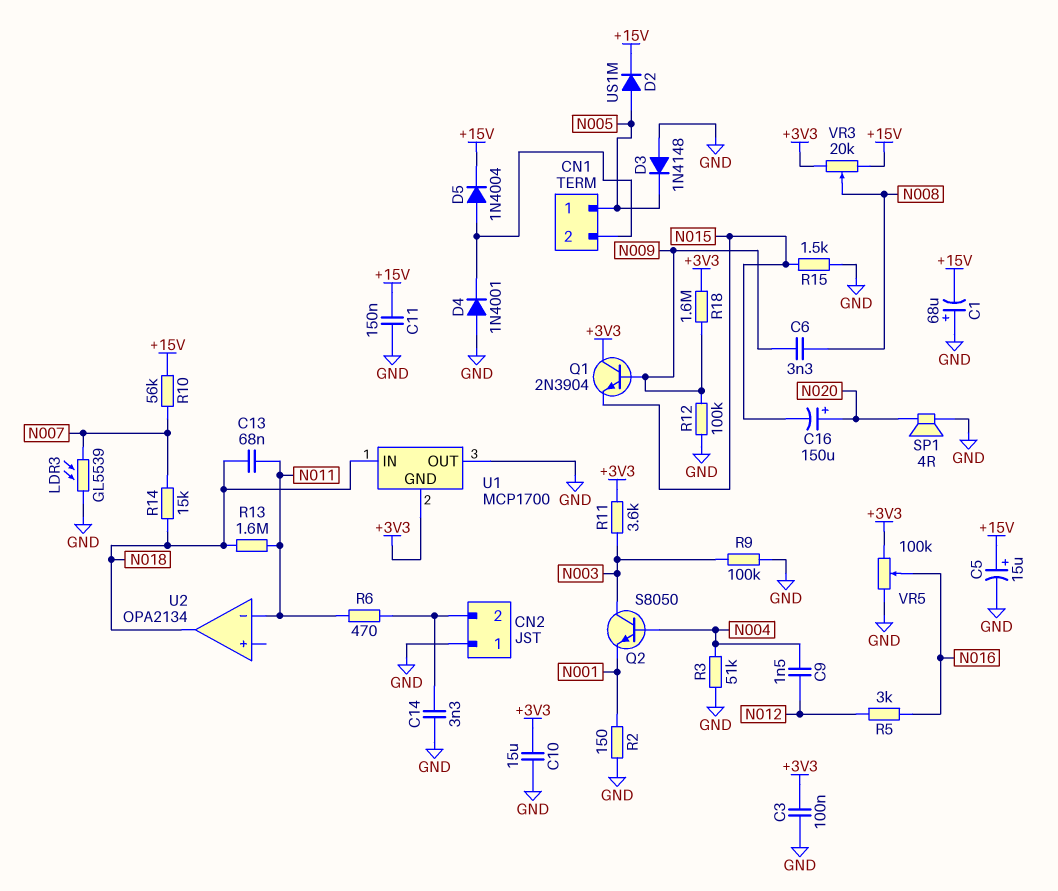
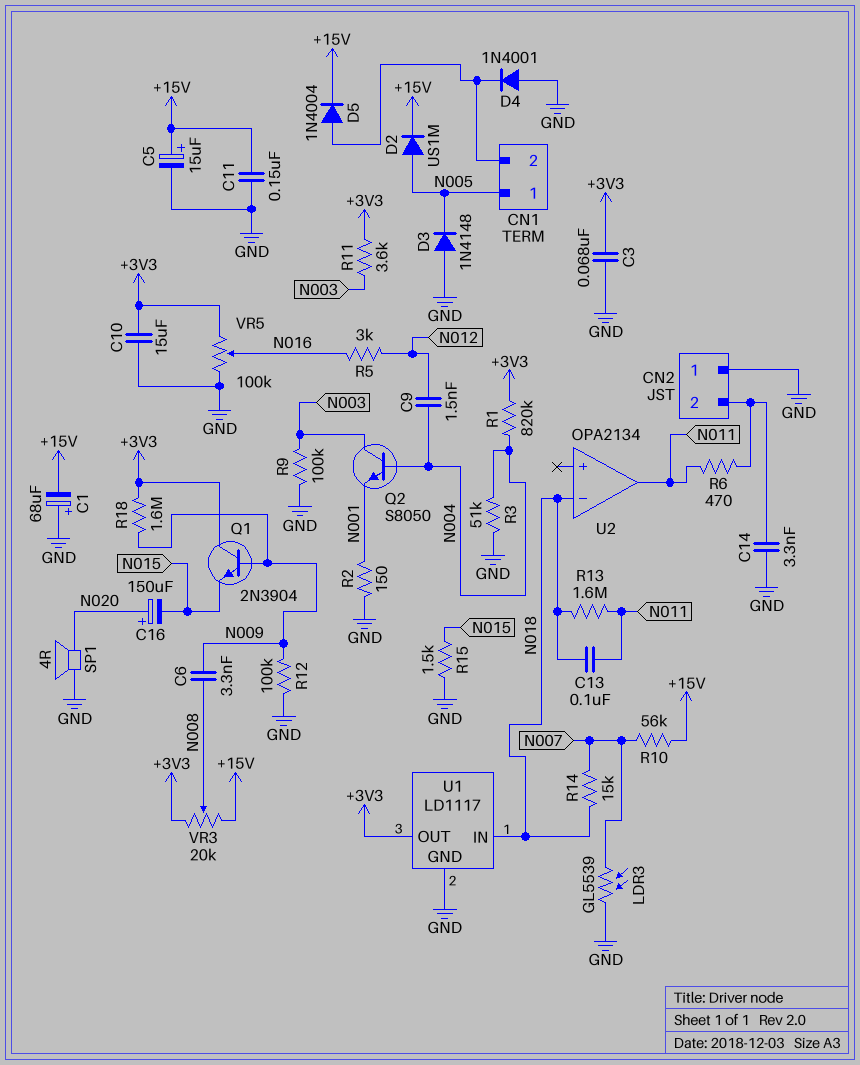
C3: 100nF (+3V3, GND) -> 68nF (+3V3, GND)
C13: 68nF (N011, N018) -> 100nF (N011, N018)
R1: none -> 820k (+3V3, N004)
U1: MCP1700 -> LD1117
U1 pin GND: +3V3 -> GND
U1 pin OUT: GND -> +3V3
U2 pin in-: N011 -> N018
U2 pin out: N018 -> N011

